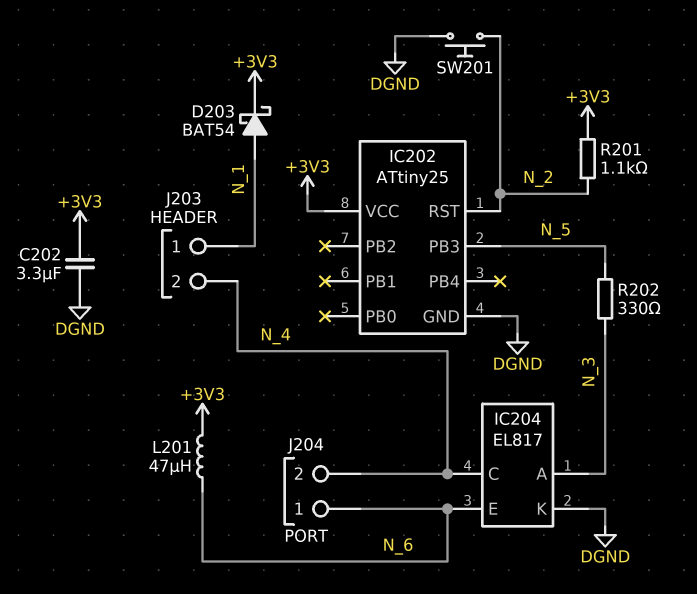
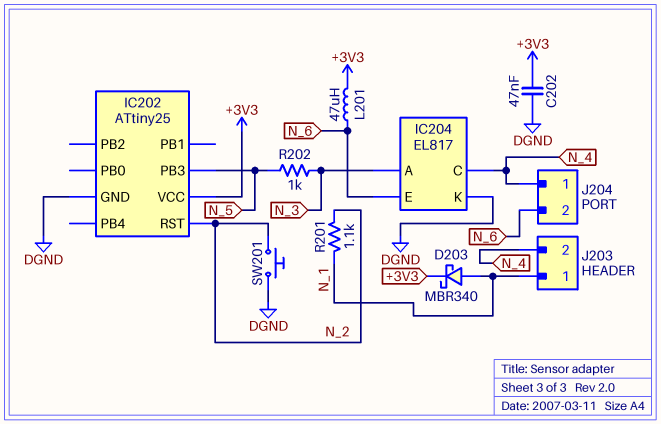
C202: 3.3uF (+3V3, DGND) -> 47nF (+3V3, DGND)
D203: schottky BAT54 (A N_1, K +3V3) -> schottky MBR340 (A N_1, K +3V3)
J204 pin 1: N_6 -> N_4
J204 pin 2: N_4 -> N_6
R201: 1.1k (+3V3, N_2) -> 1.1k (N_1, N_2)
R202: 330 (N_3, N_5) -> 1k (N_3, N_5)

